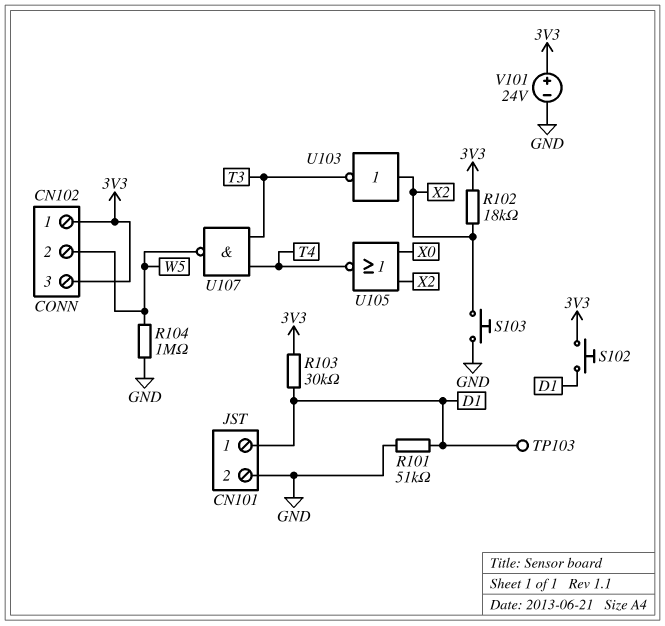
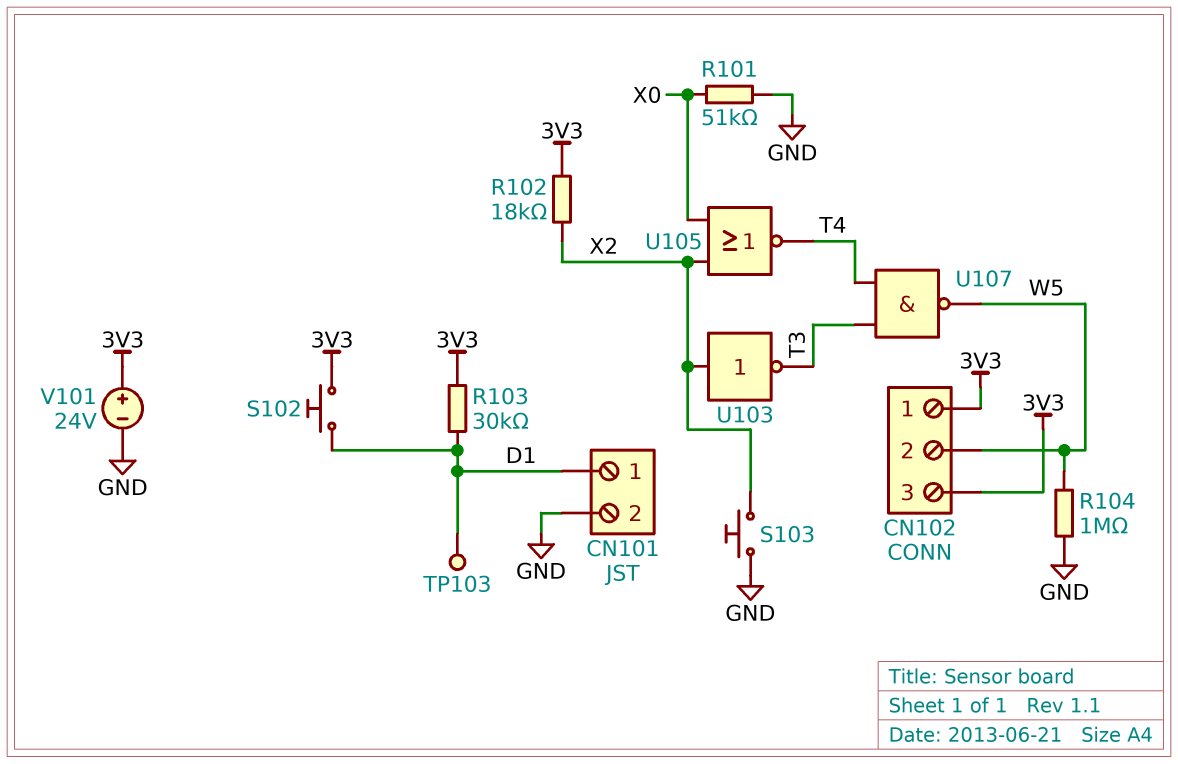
R101: 51k (D1, GND) -> 51k (GND, X0)

